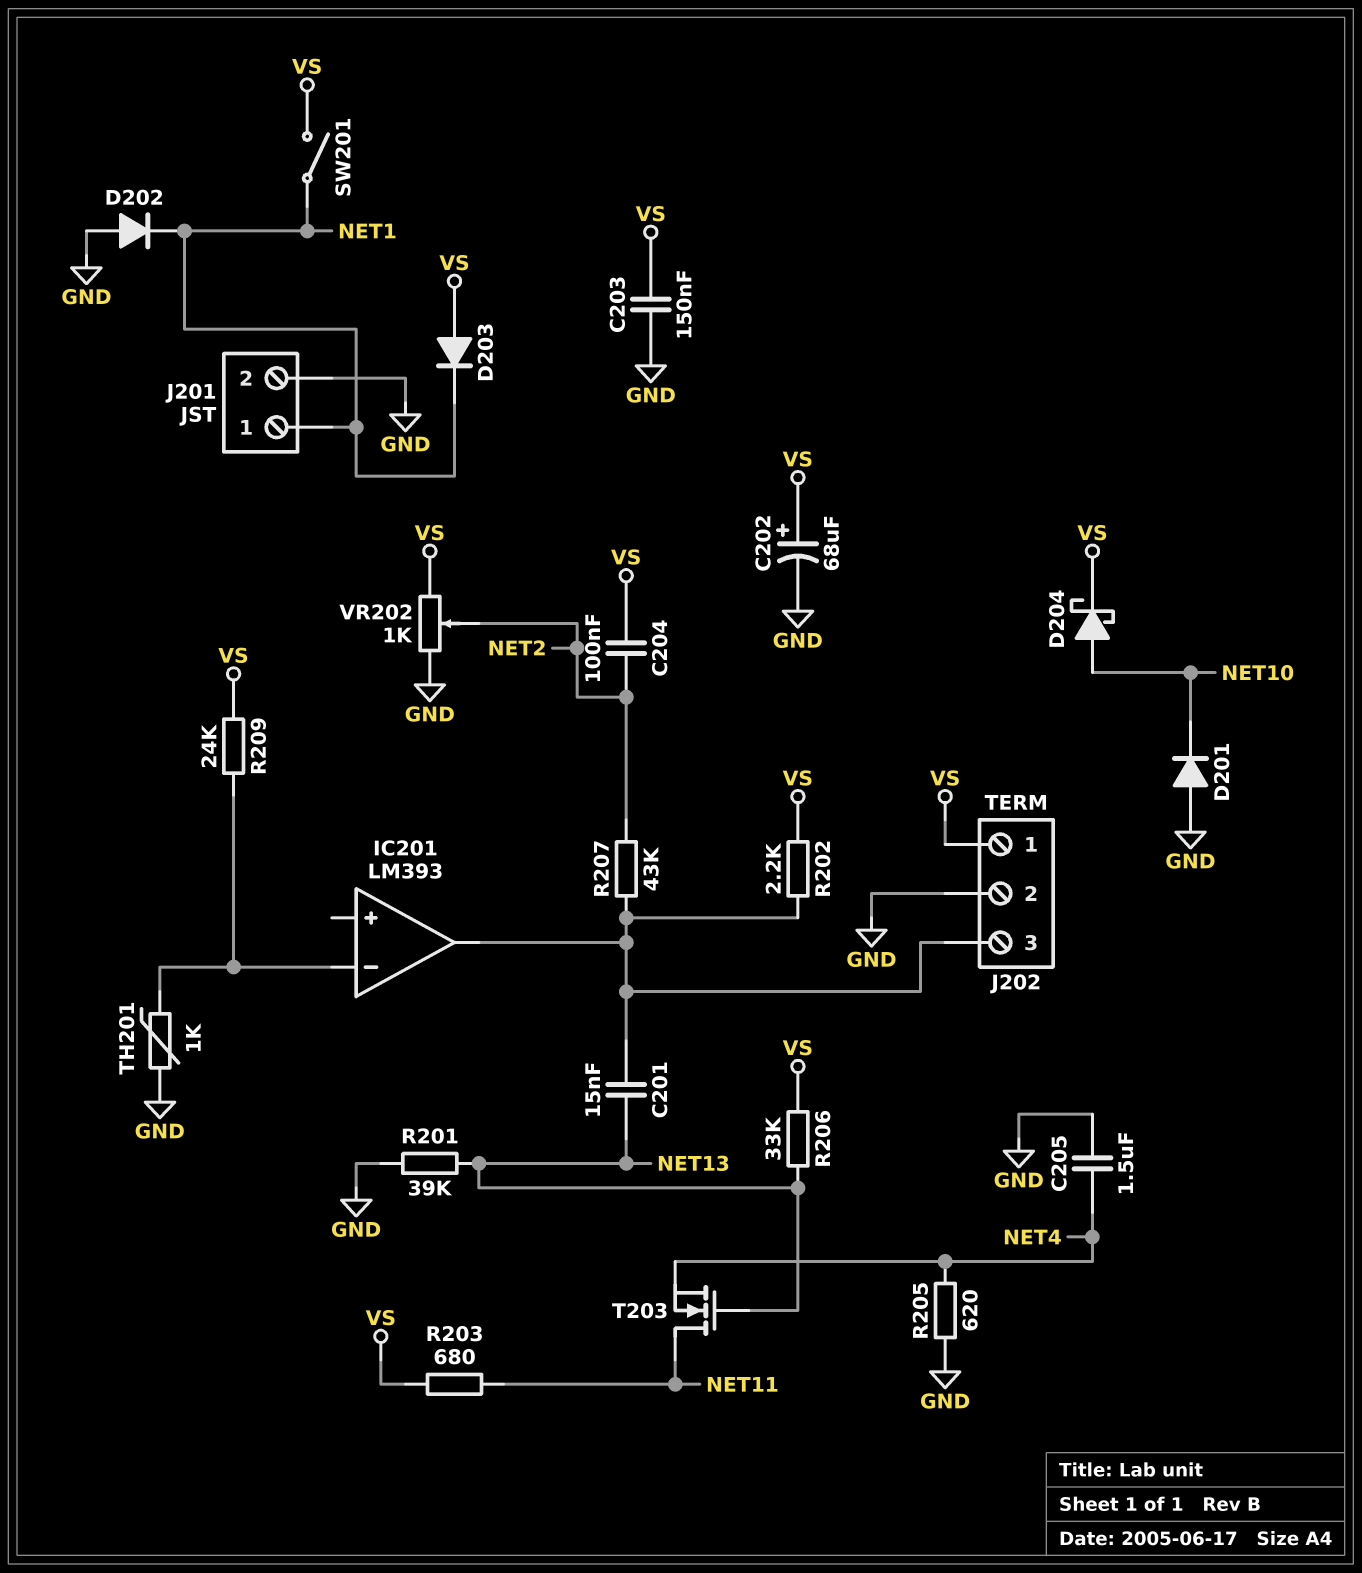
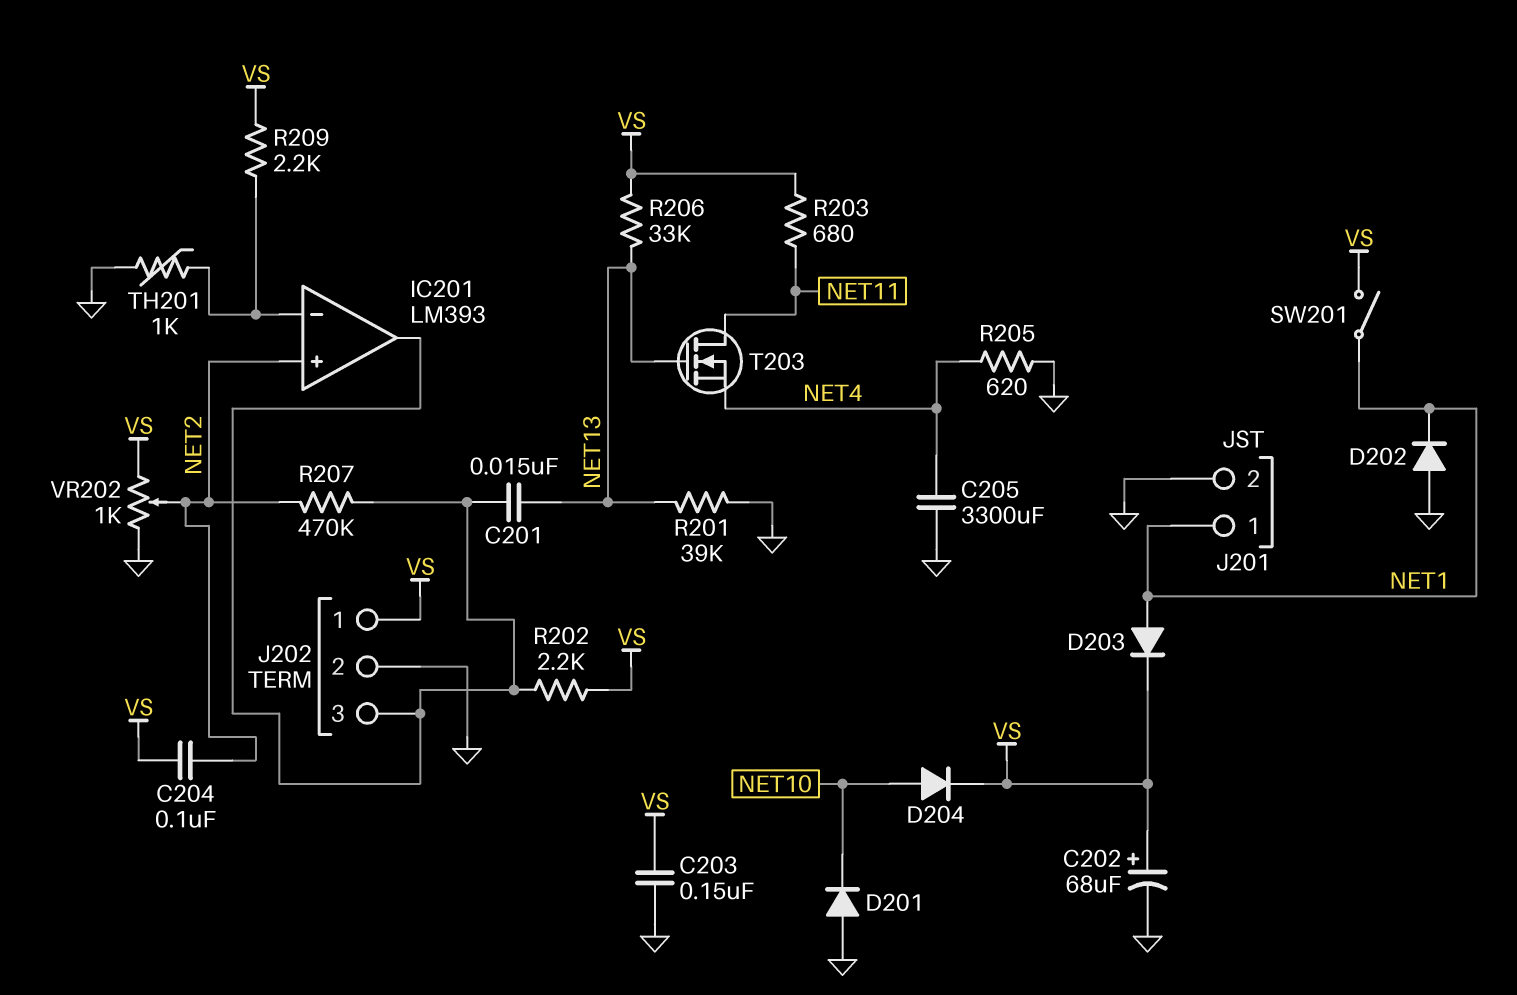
C205: 1.5uF (GND, NET4) -> 3300uF (GND, NET4)
D203: diode (A VS, K NET1) -> diode (A NET1, K VS)
D204: schottky (A NET10, K VS) -> diode (A NET10, K VS)
IC201 pin in+: none -> NET2
R207: 43k (IC201/out, NET2) -> 470k (IC201/out, NET2)
R209: 24k (IC201/in-, VS) -> 2.2k (IC201/in-, VS)

